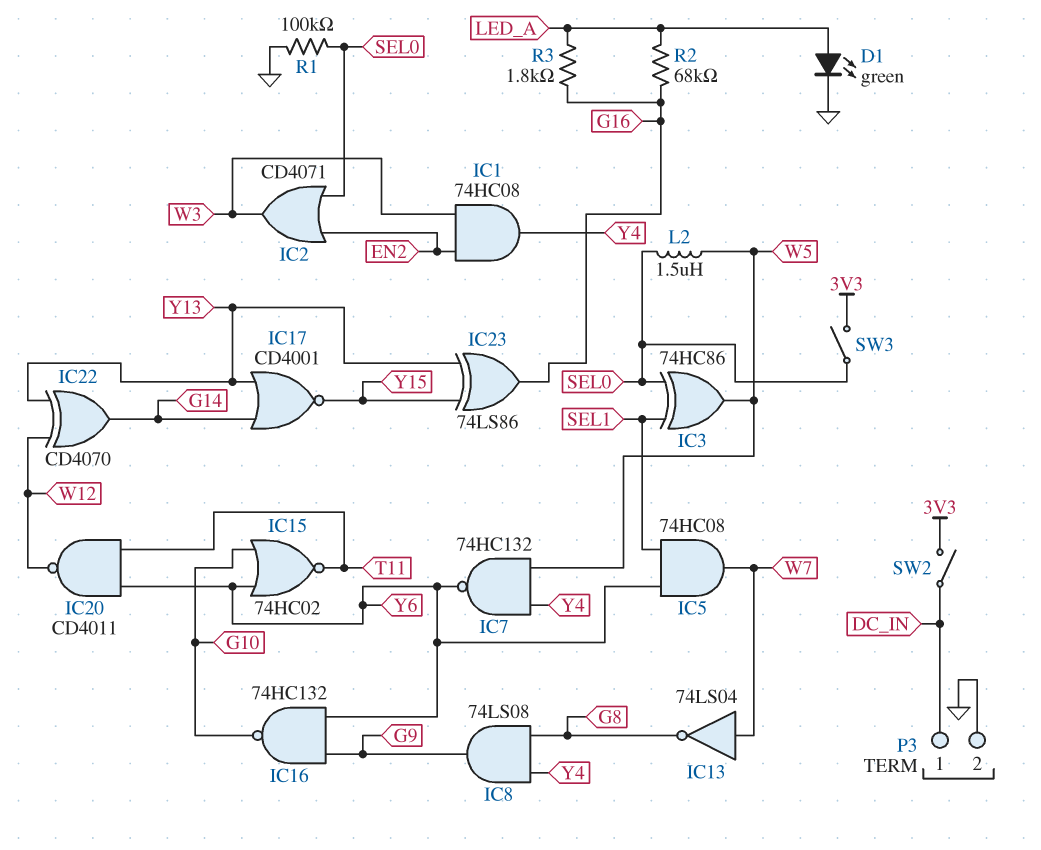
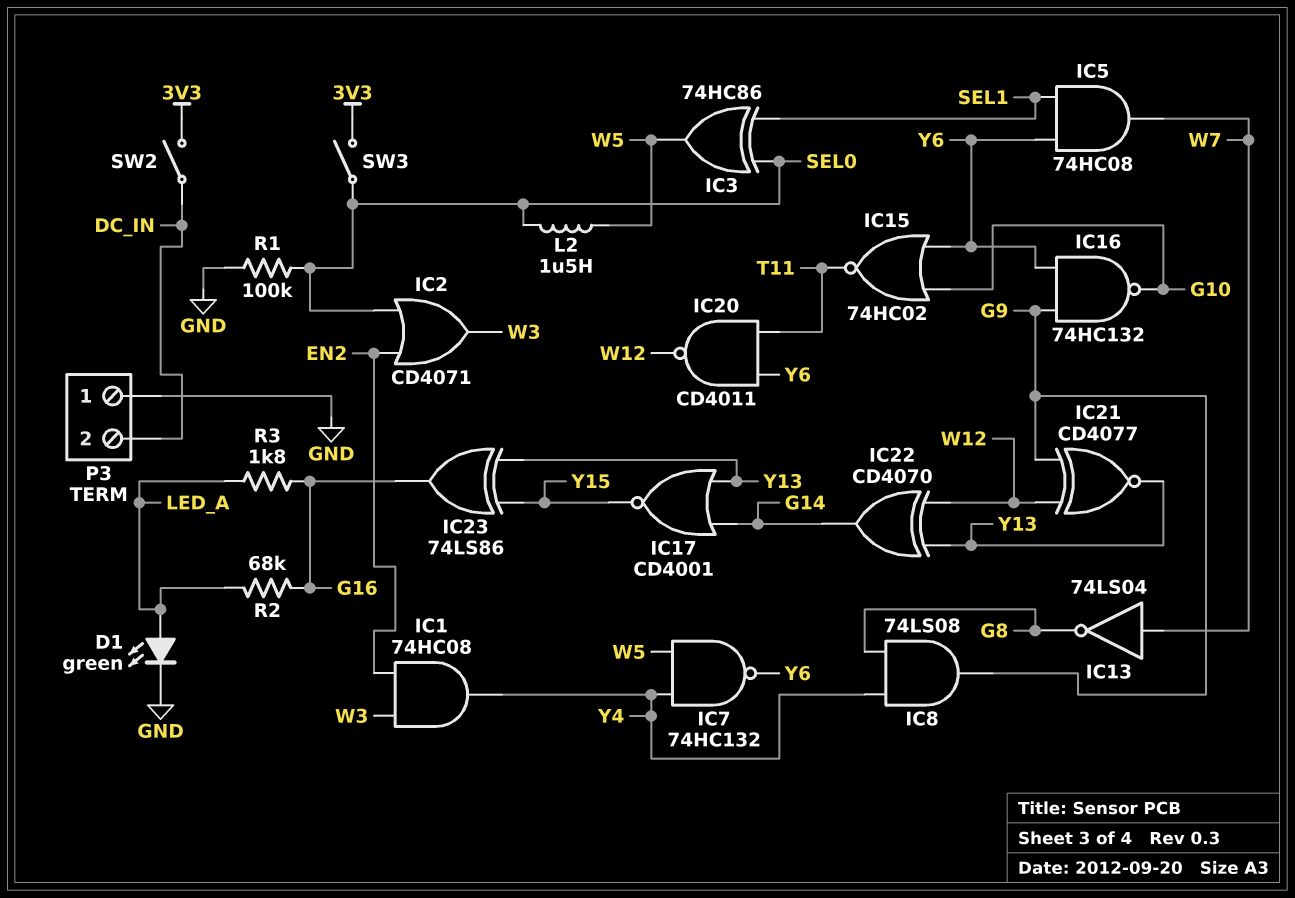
IC21: none -> XNOR CD4077 (in G9, in W12, out Y13)
P3 pin 1: DC_IN -> GND
P3 pin 2: GND -> DC_IN

